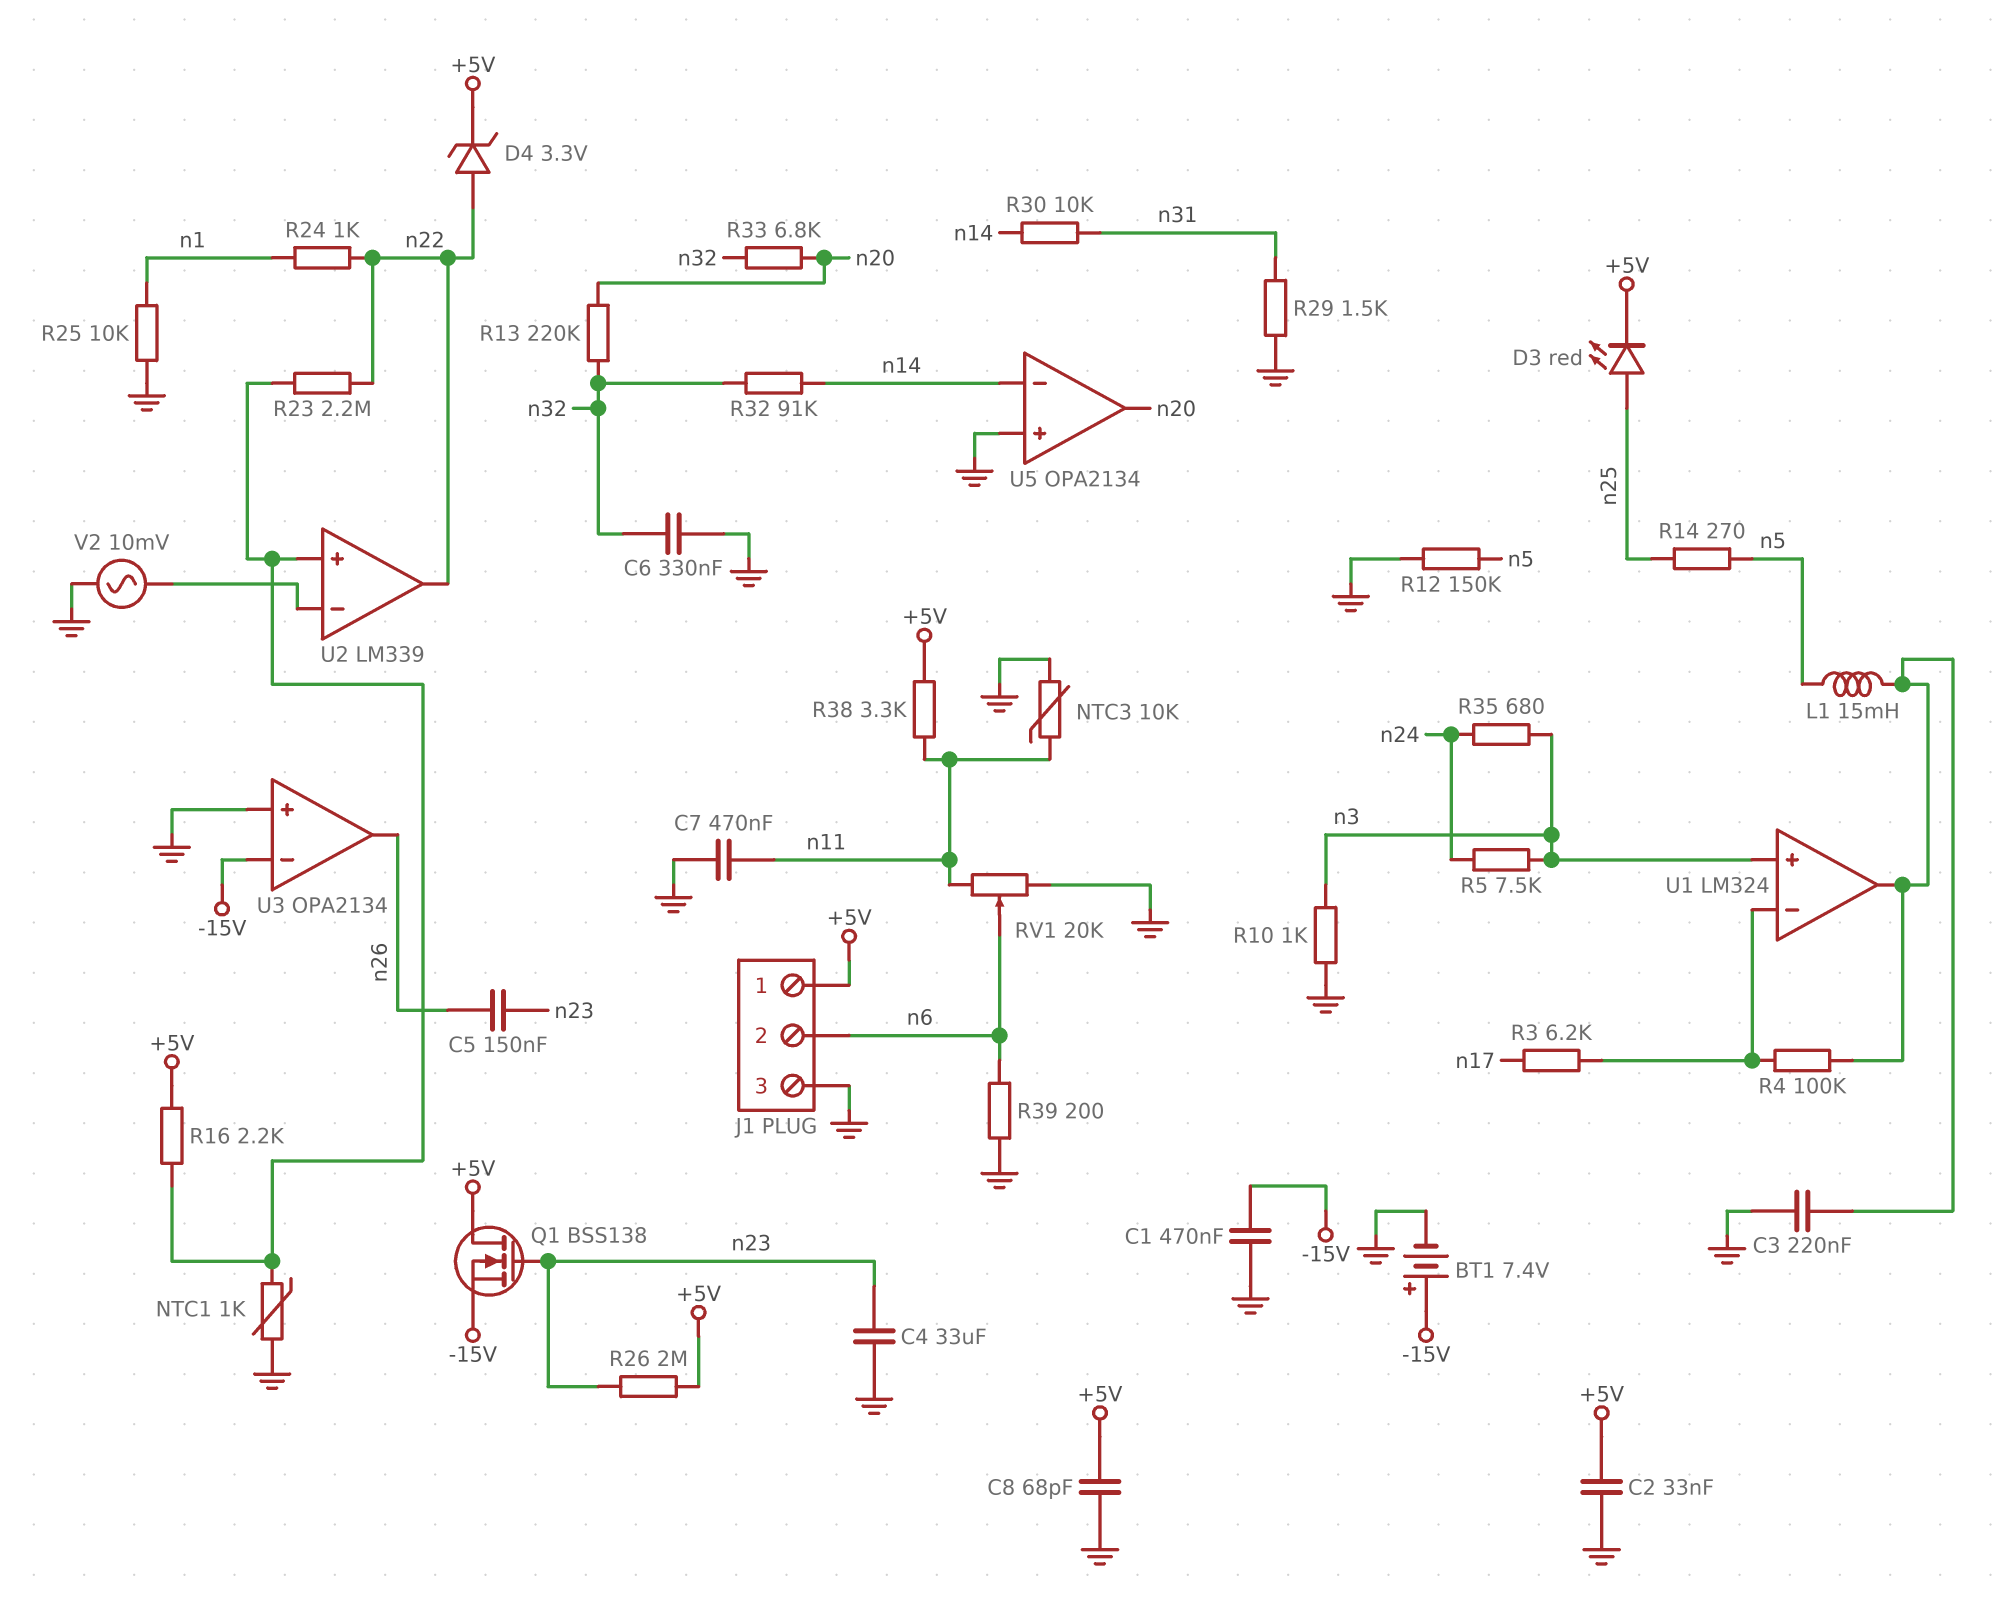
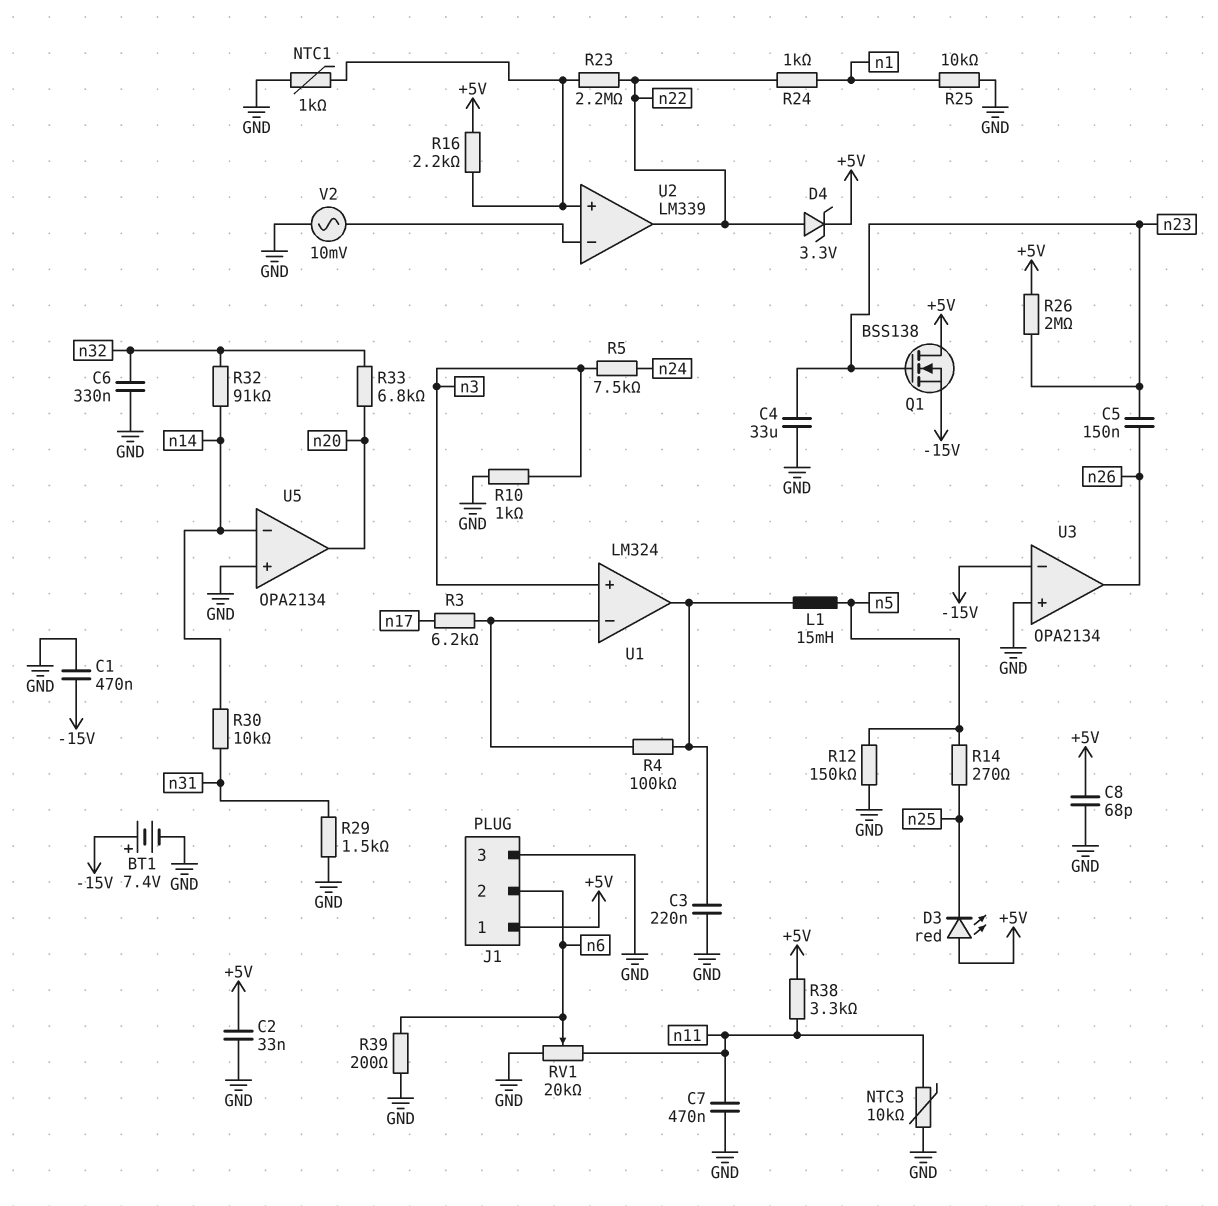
D3: LED red (A n25, K +5V) -> LED red (A +5V, K n25)
R13: 220k (n20, n32) -> none
R35: 680 (n3, n24) -> none

